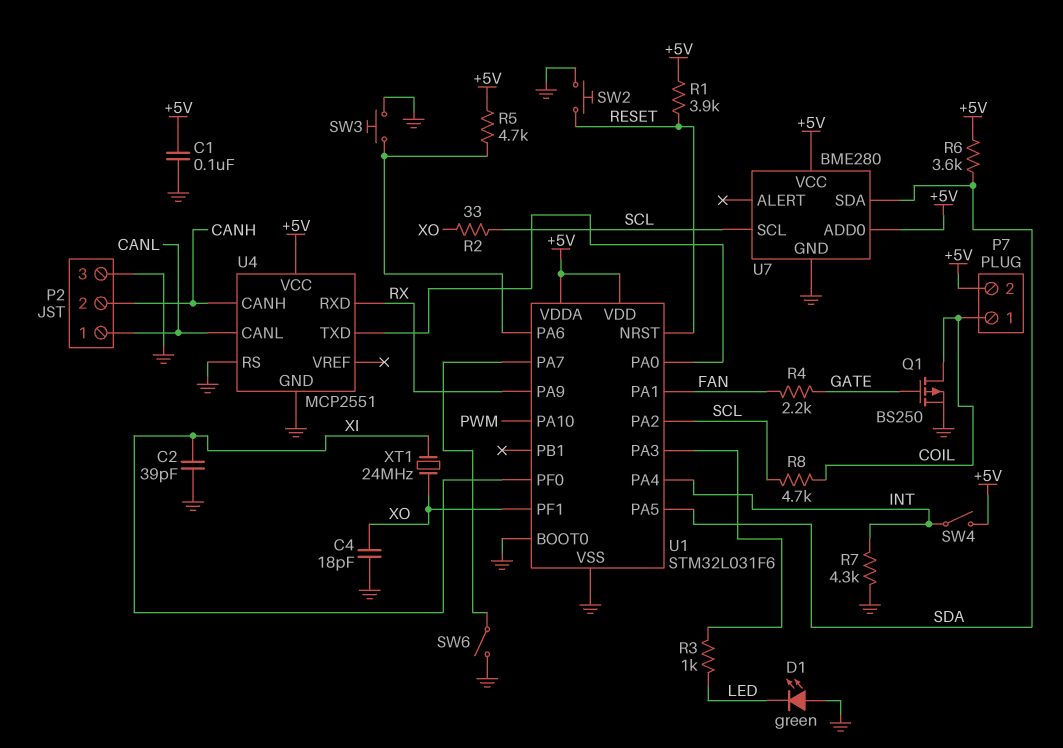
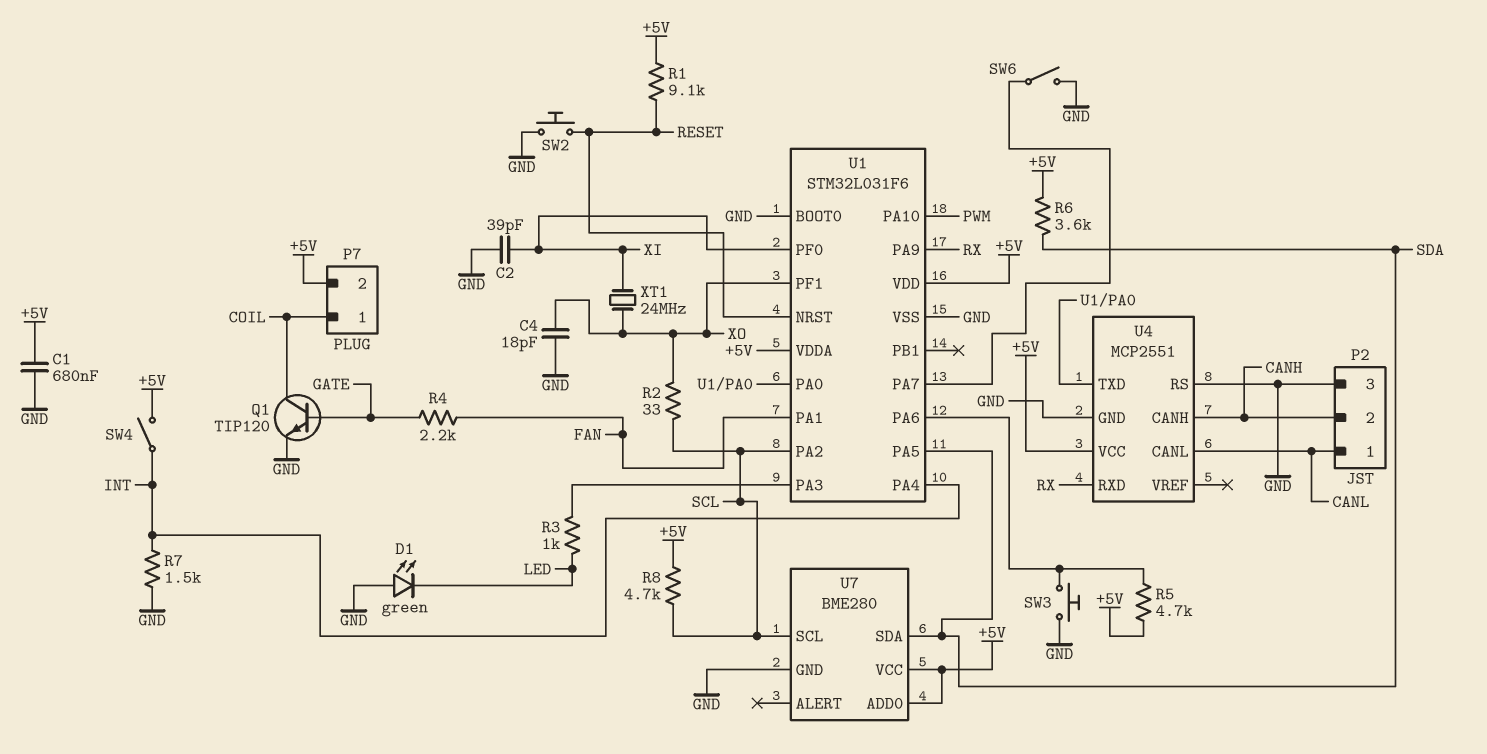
C1: 100nF (+5V, GND) -> 680nF (+5V, GND)
Q1: PMOS BS250 (G GATE, D COIL, S GND) -> NPN TIP120 (B GATE, C COIL, E GND)
R1: 3.9k (+5V, RESET) -> 9.1k (+5V, RESET)
R7: 4.3k (GND, INT) -> 1.5k (GND, INT)
R8: 4.7k (COIL, SCL) -> 4.7k (+5V, SCL)

